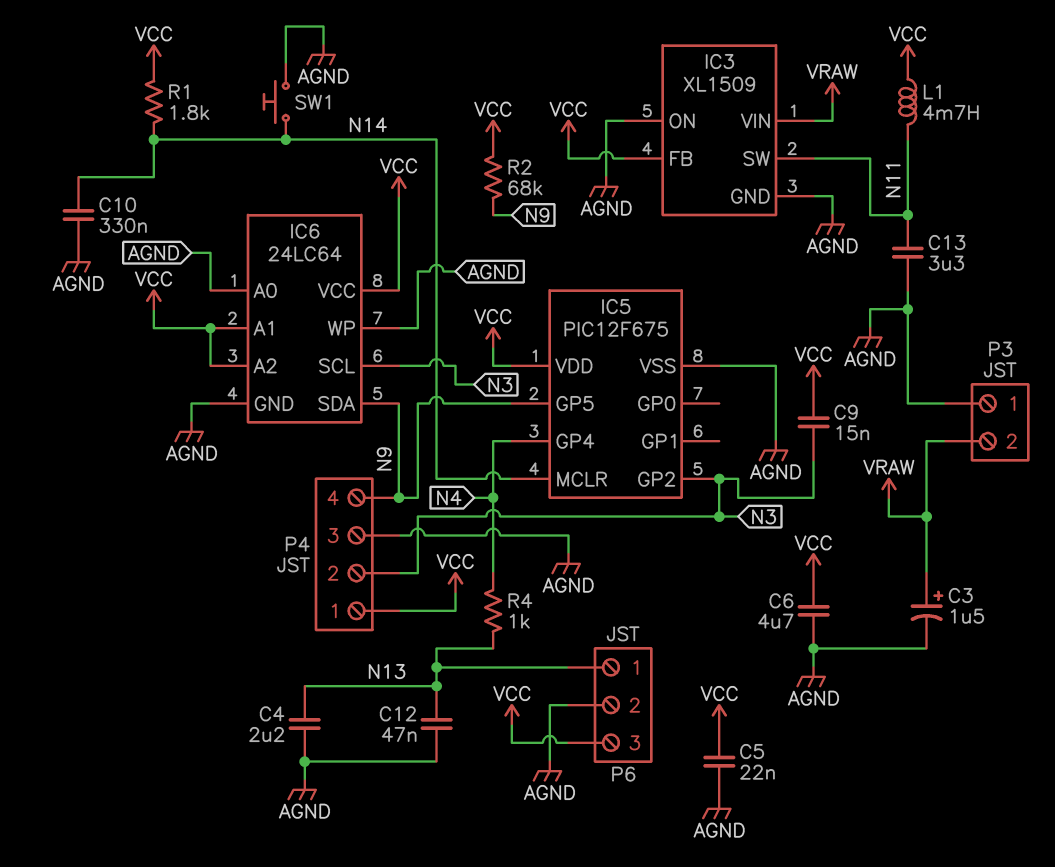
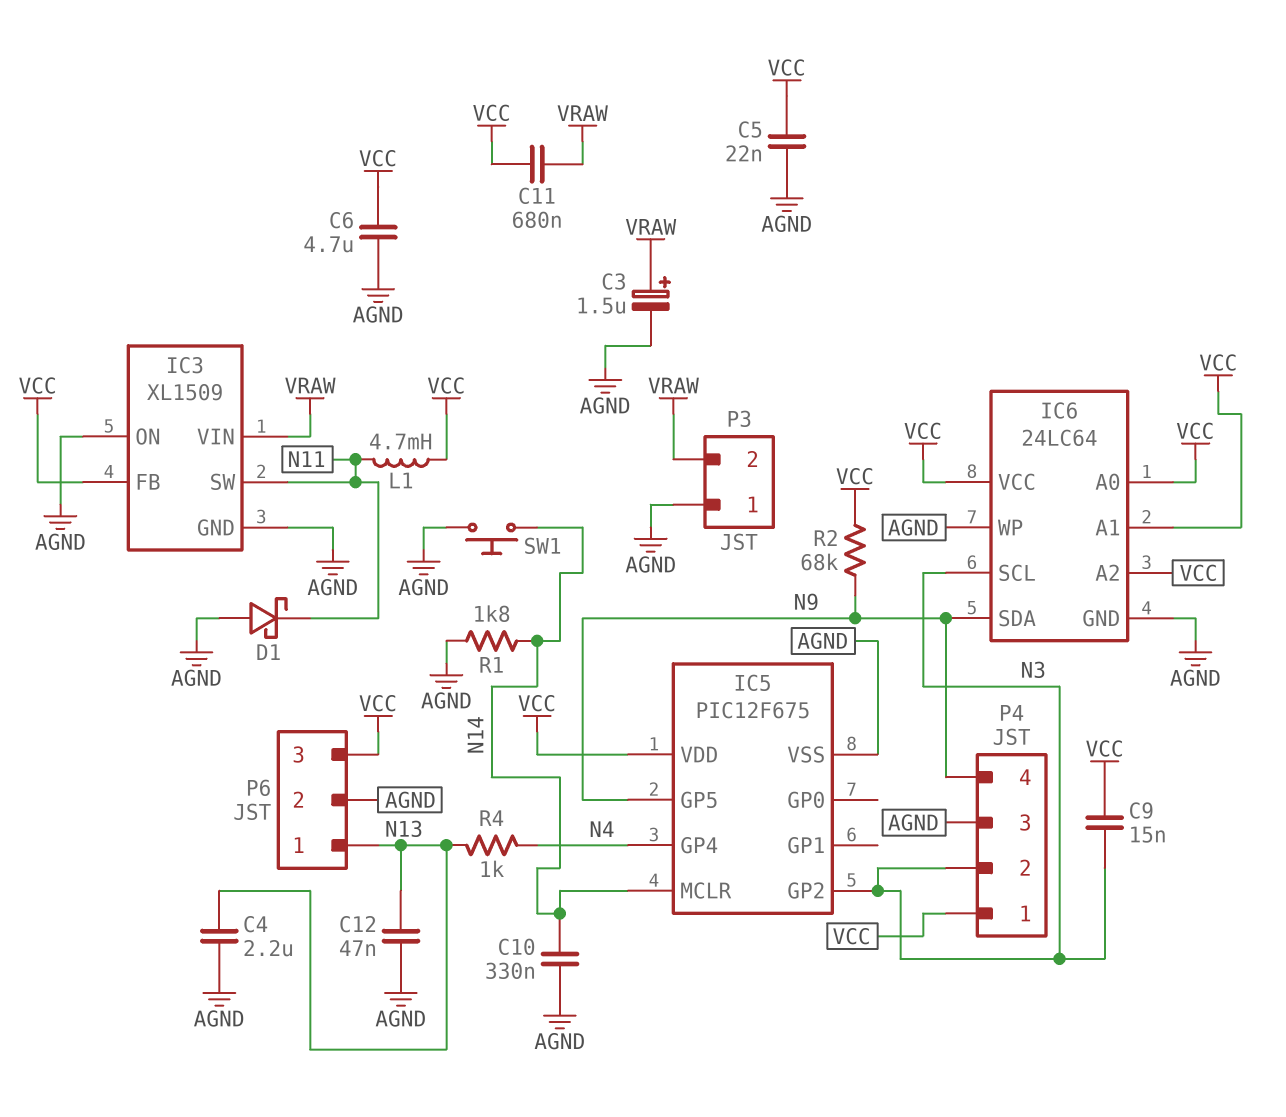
C11: none -> 680nF (VCC, VRAW)
C13: 3.3uF (AGND, N11) -> none
D1: none -> schottky (A AGND, K N11)
IC6 pin A0: AGND -> VCC
R1: 1.8k (N14, VCC) -> 1.8k (AGND, N14)

